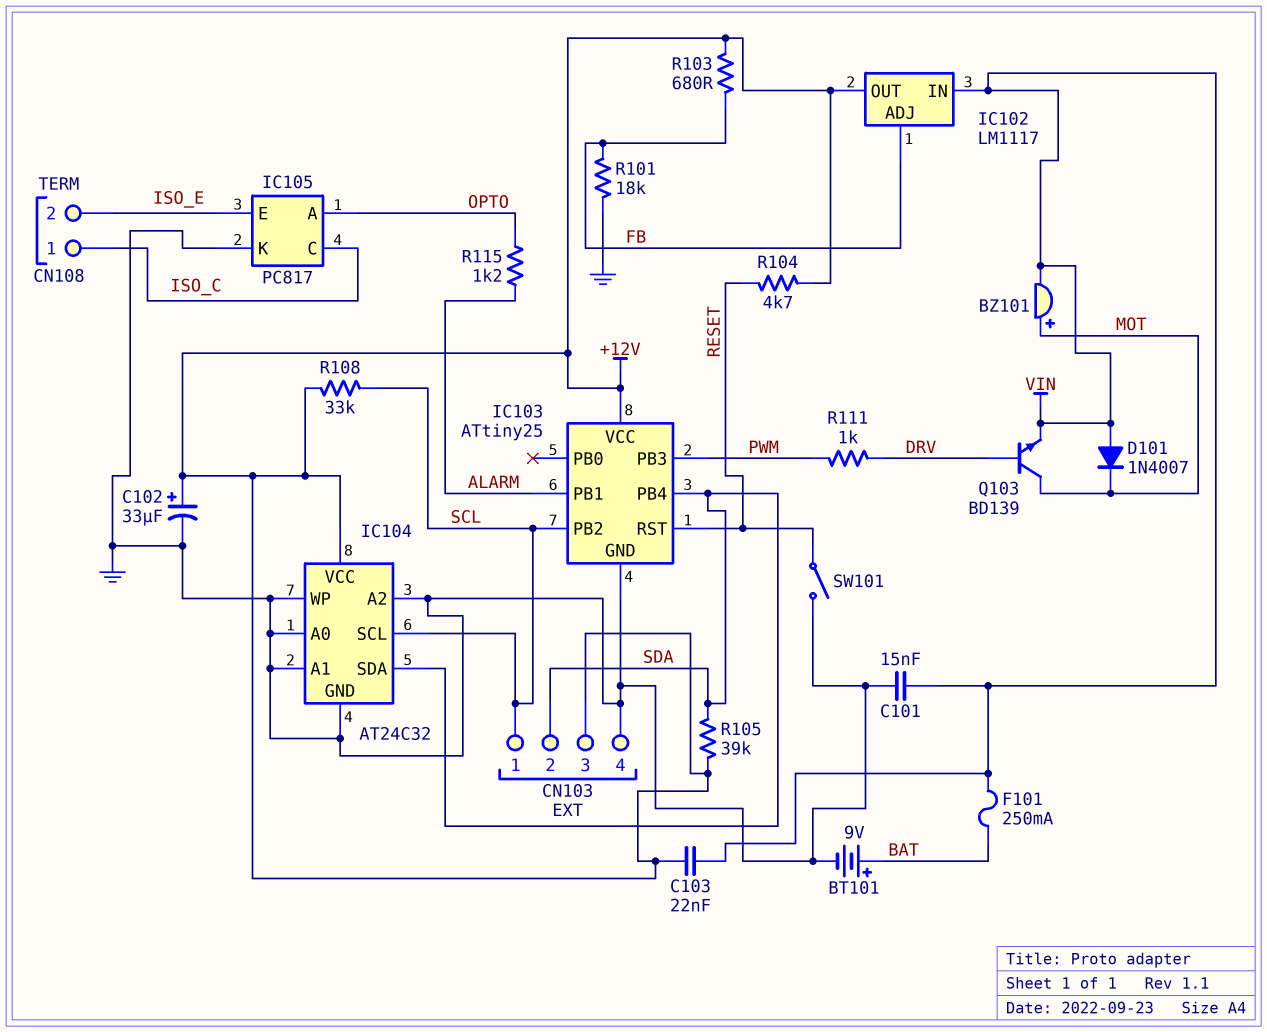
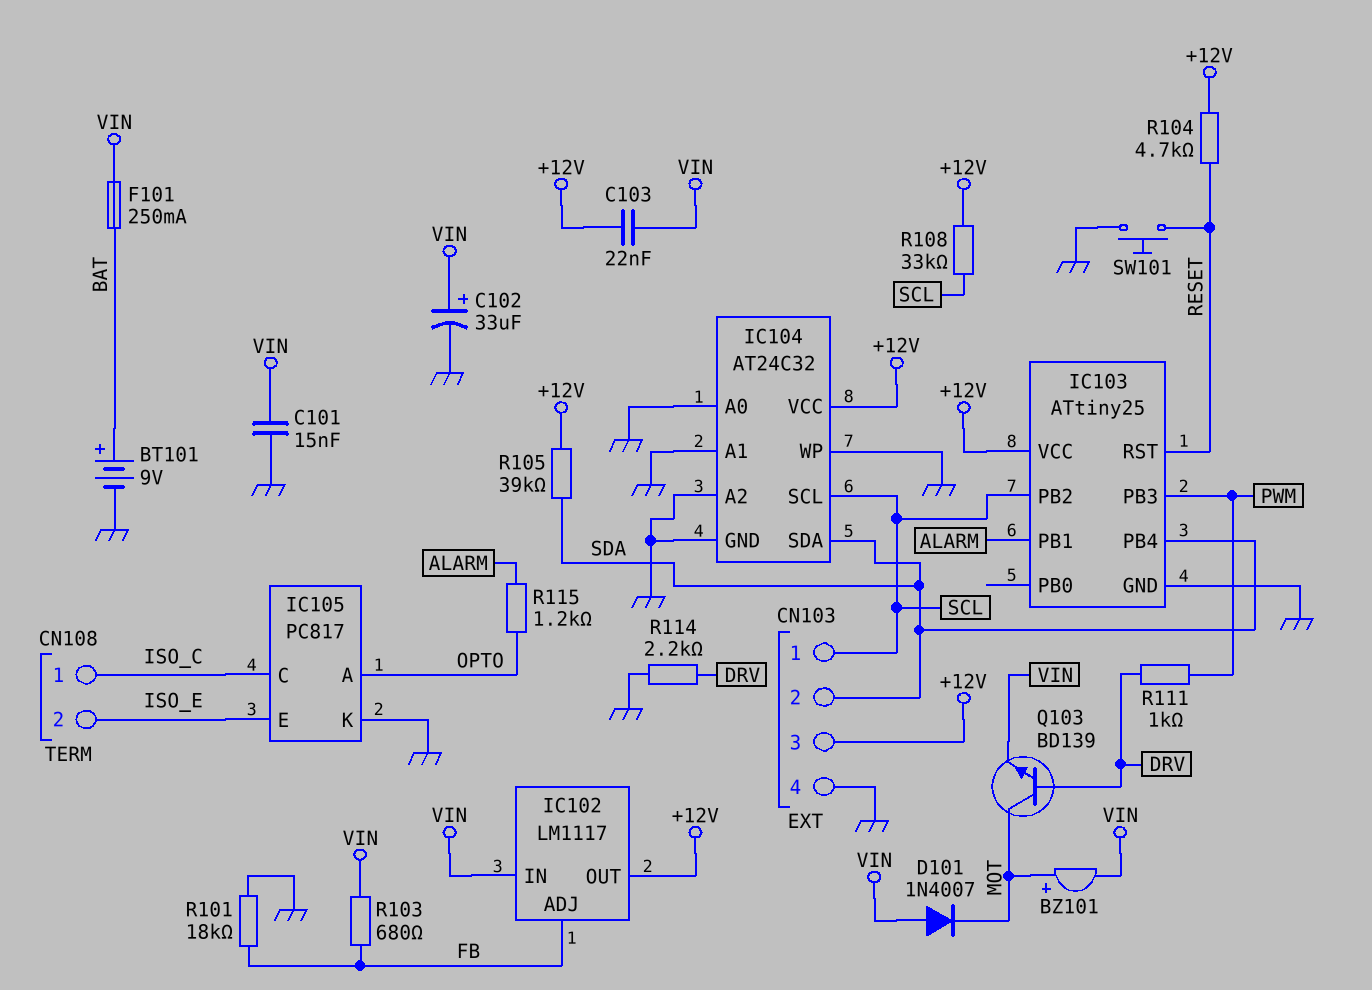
C102: 33uF (plus +12V, minus GND) -> 33uF (plus VIN, minus GND)
R103: 680 (+12V, FB) -> 680 (FB, VIN)
R114: none -> 2.2k (DRV, GND)
SW101: switch (GND, RESET) -> button (GND, RESET)

